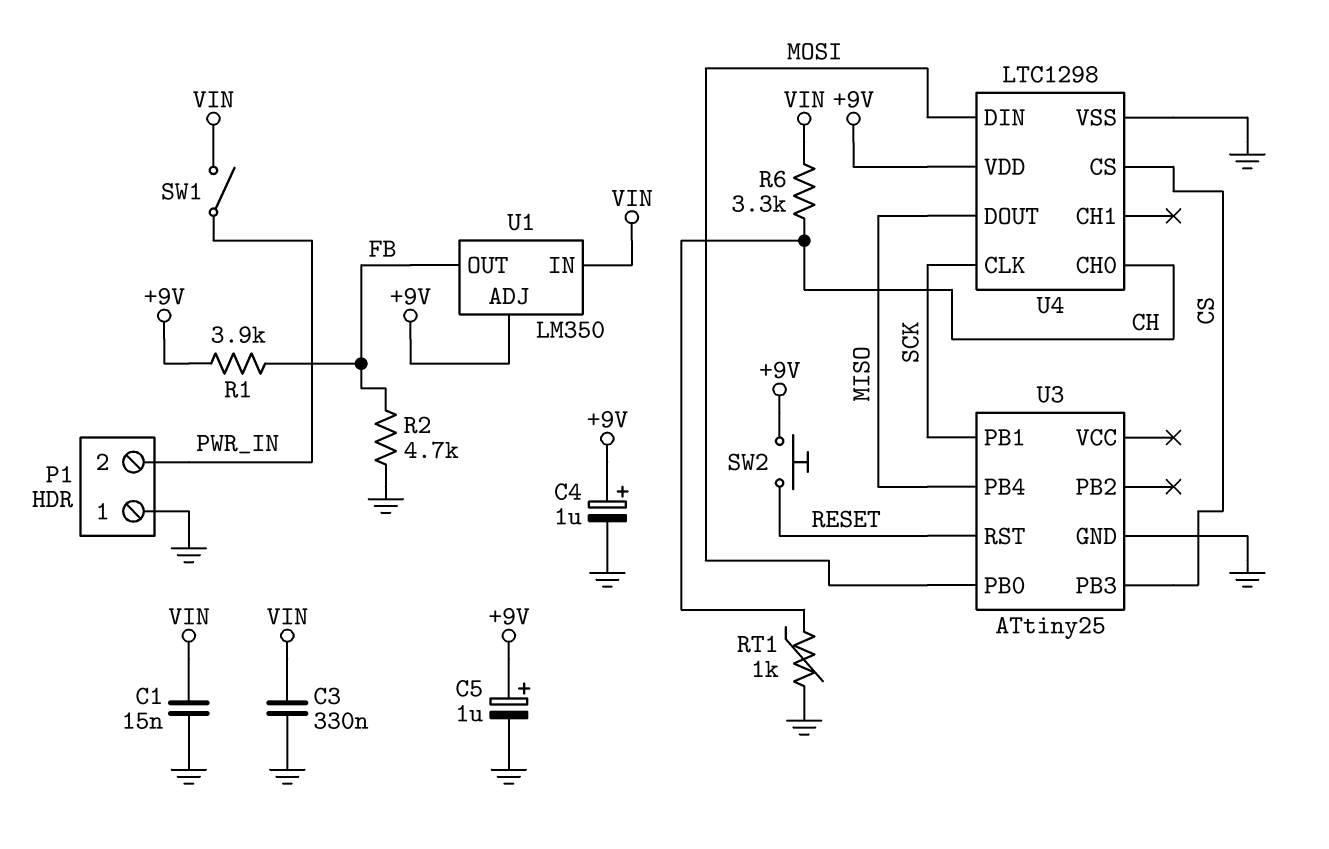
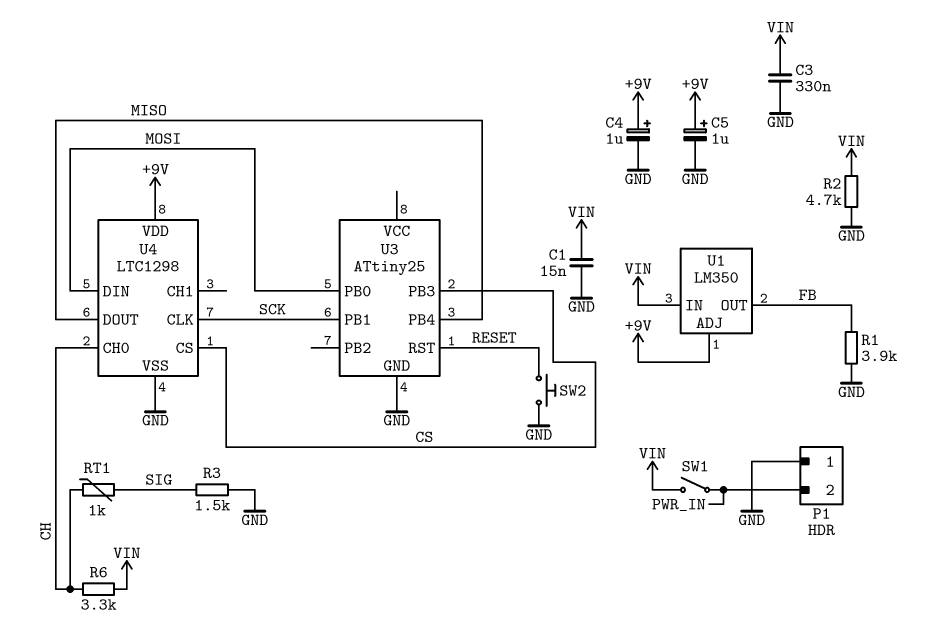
R1: 3.9k (+9V, FB) -> 3.9k (FB, GND)
R2: 4.7k (FB, GND) -> 4.7k (GND, VIN)
R3: none -> 1.5k (GND, SIG)
RT1: 1k (CH, GND) -> 1k (CH, SIG)
SW2: button (+9V, RESET) -> button (GND, RESET)

